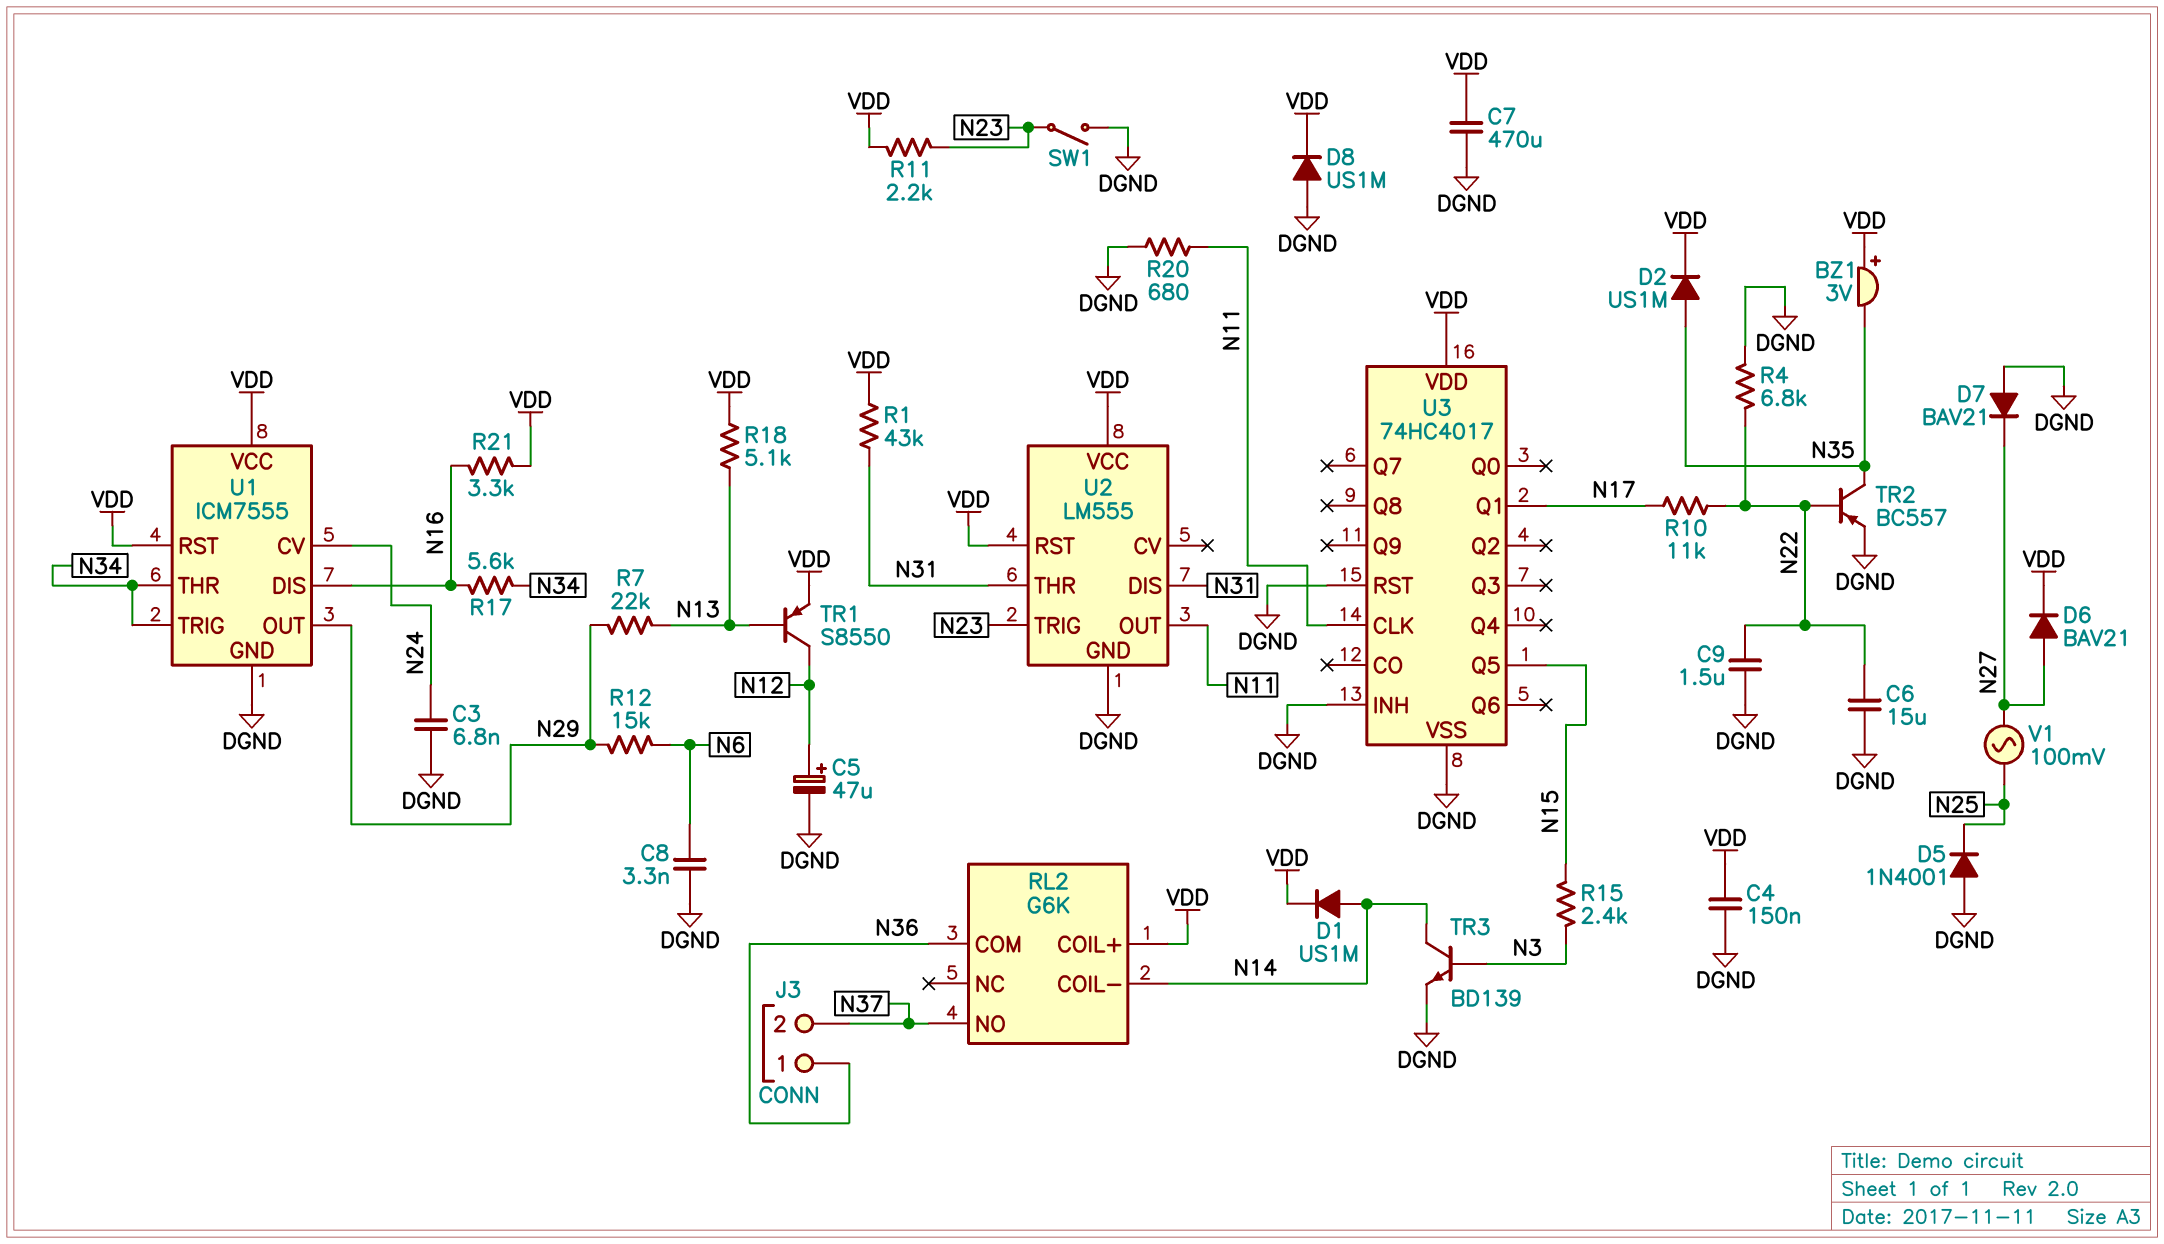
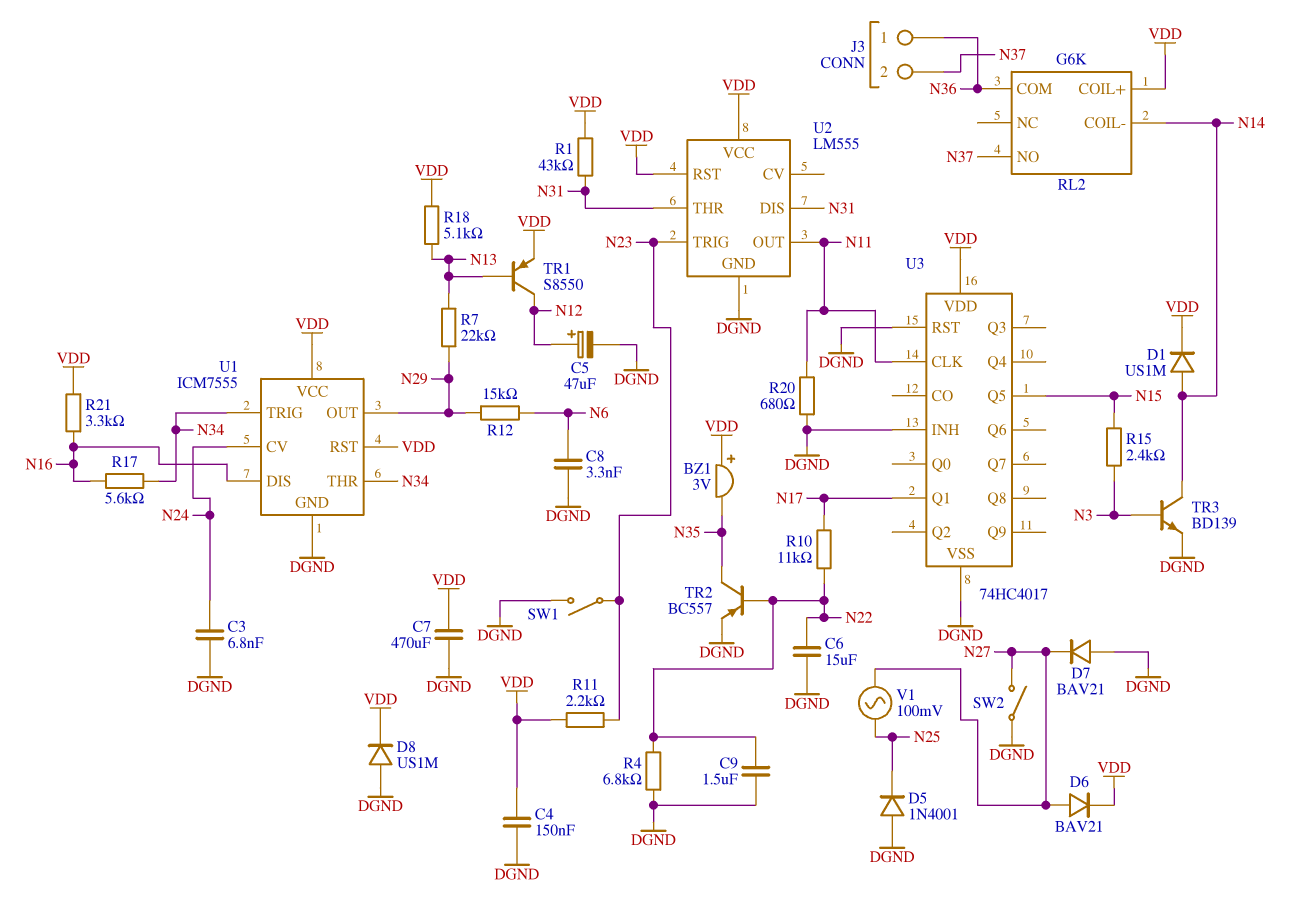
D2: diode US1M (A N35, K VDD) -> none
SW2: none -> switch (DGND, N27)

